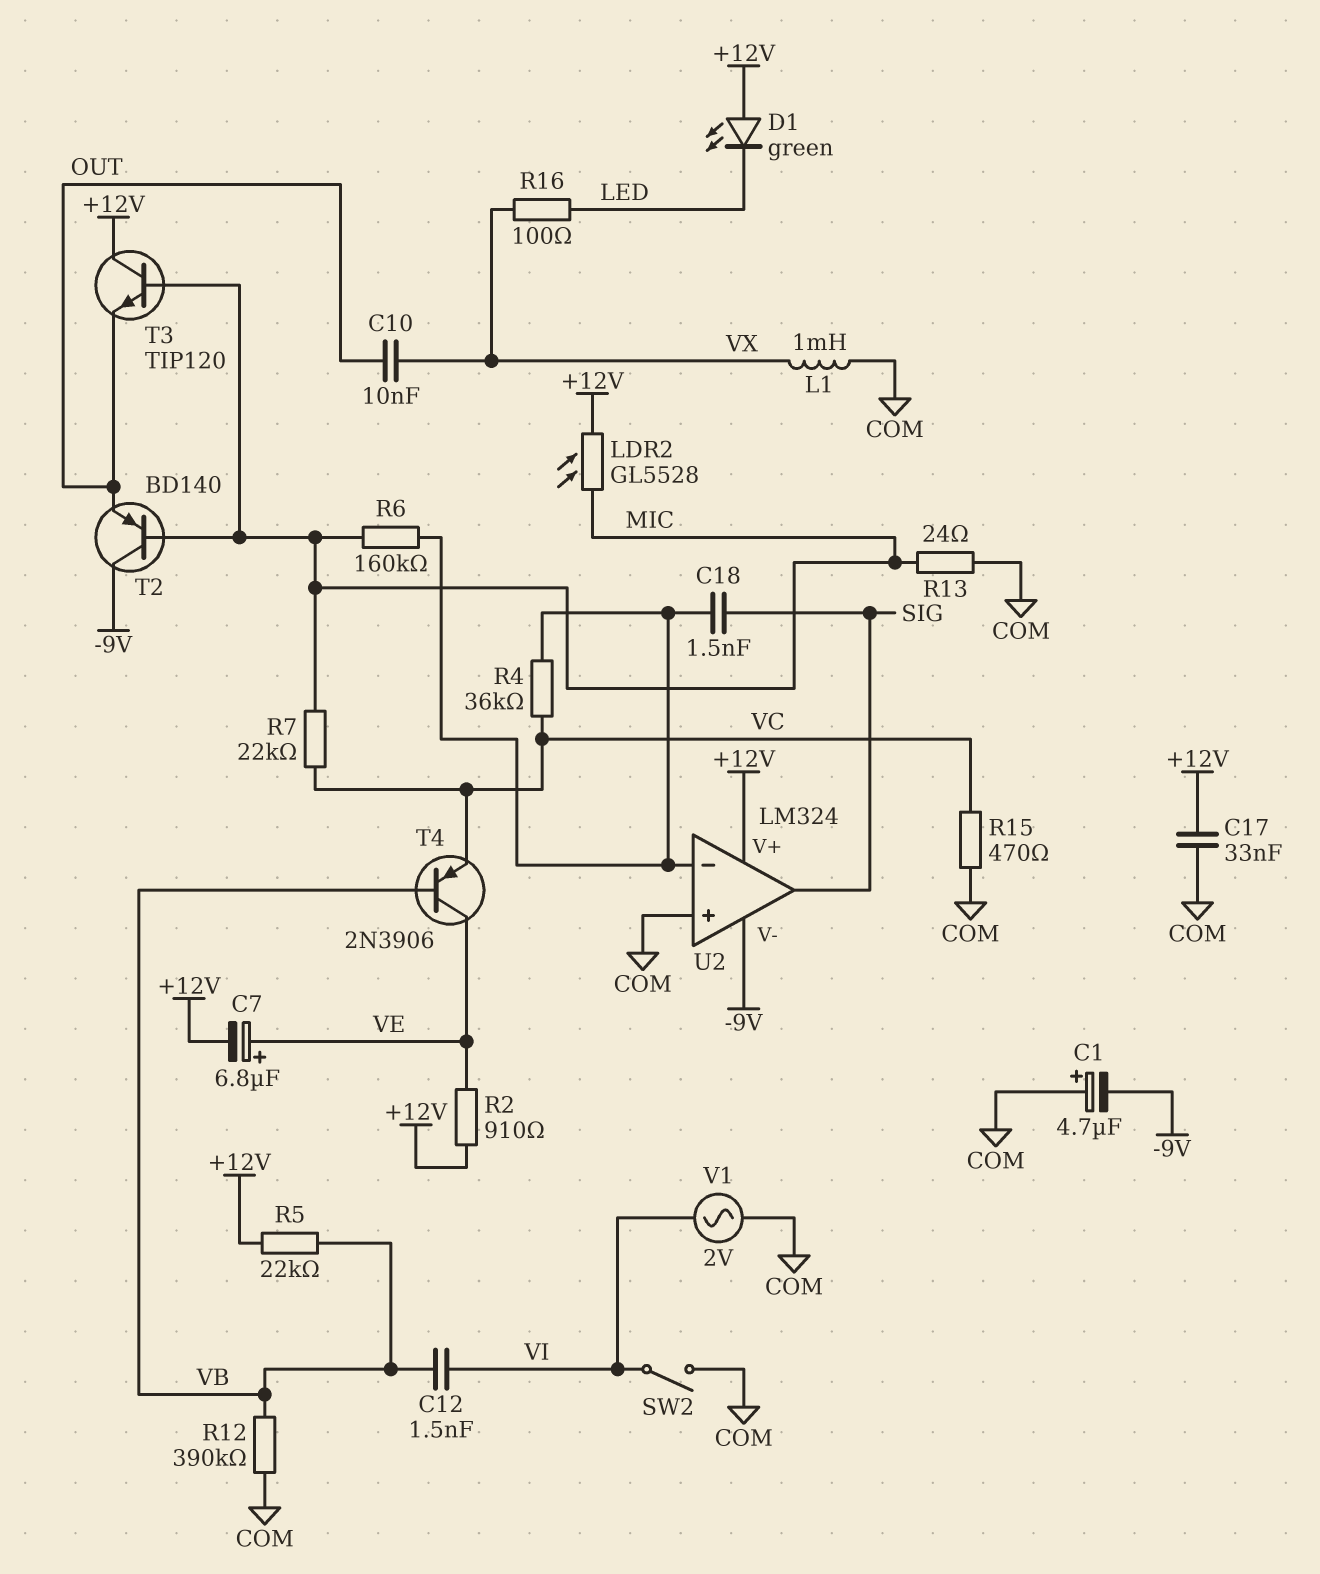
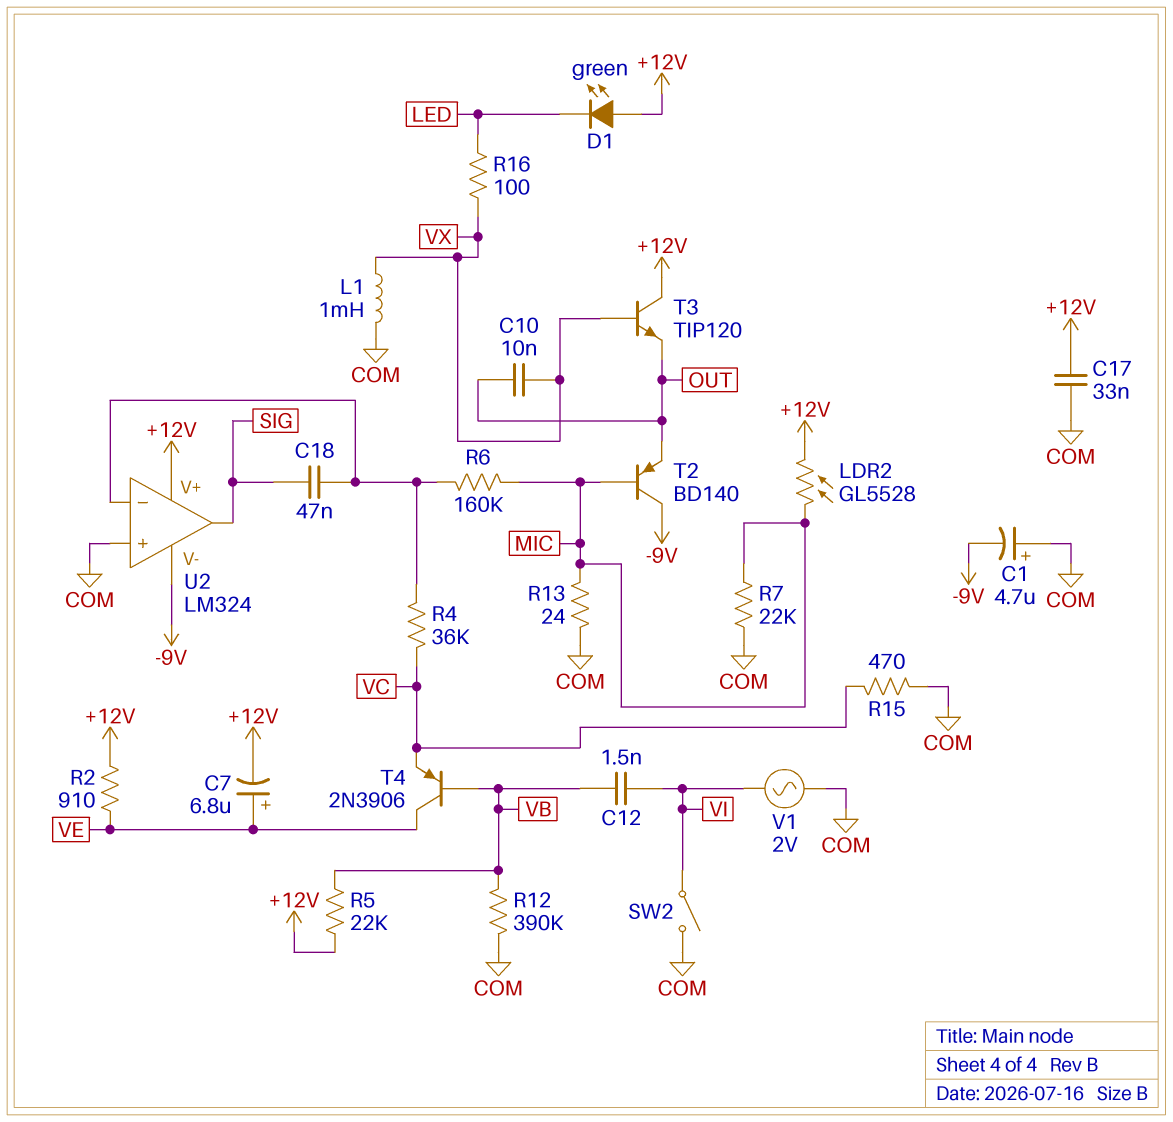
C18: 1.5nF (SIG, U2/in-) -> 47nF (SIG, U2/in-)
R7: 22k (MIC, VC) -> 22k (COM, MIC)
T3: NPN TIP120 (B MIC, C +12V, E OUT) -> NPN TIP120 (B VX, C +12V, E OUT)

